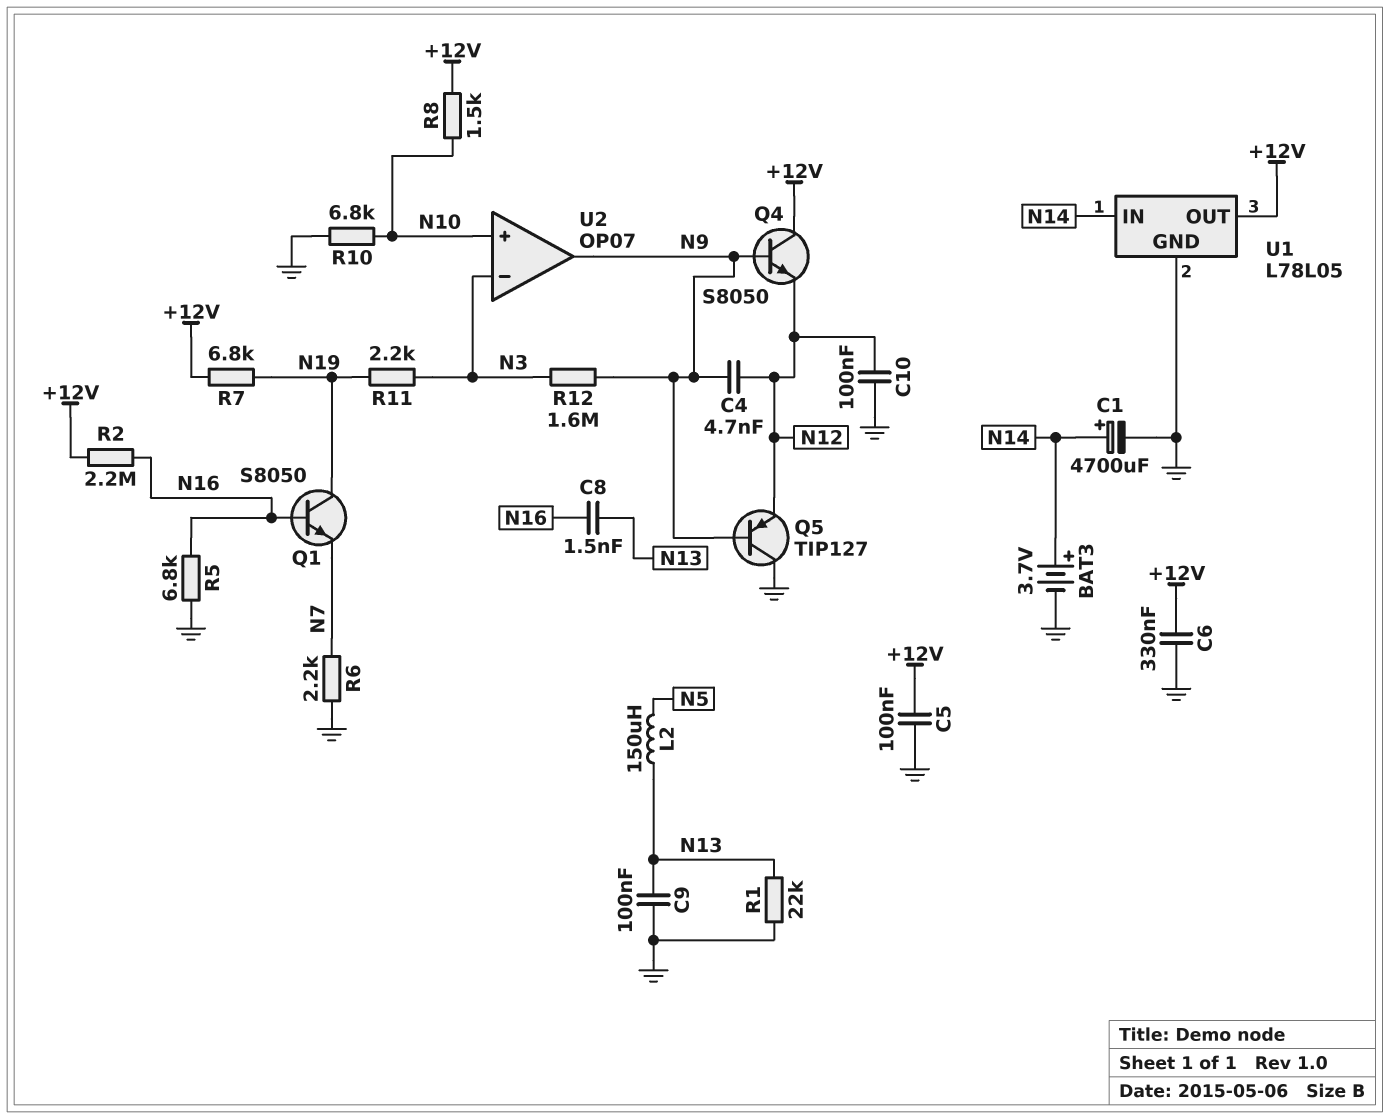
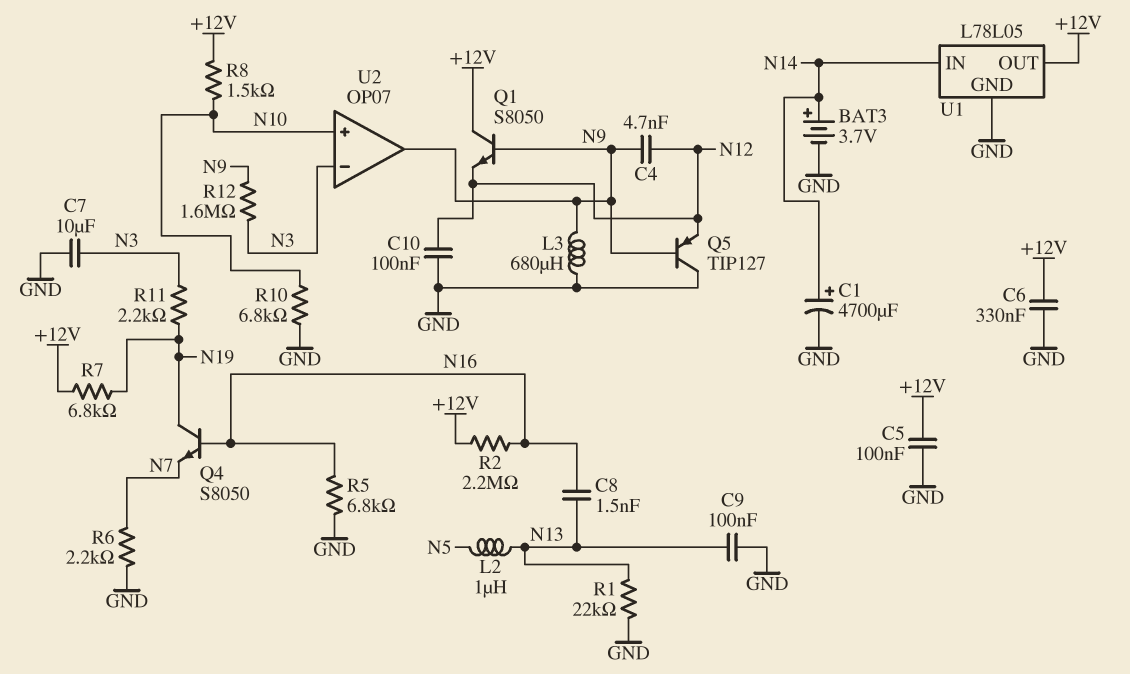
C7: none -> 10uF (GND, N3)
L2: 150uH (N5, N13) -> 1uH (N5, N13)
L3: none -> 680uH (GND, N9)
Q1: NPN S8050 (B N16, C N19, E N7) -> NPN S8050 (B N9, C +12V, E N12)
Q4: NPN S8050 (B N9, C +12V, E N12) -> NPN S8050 (B N16, C N19, E N7)

